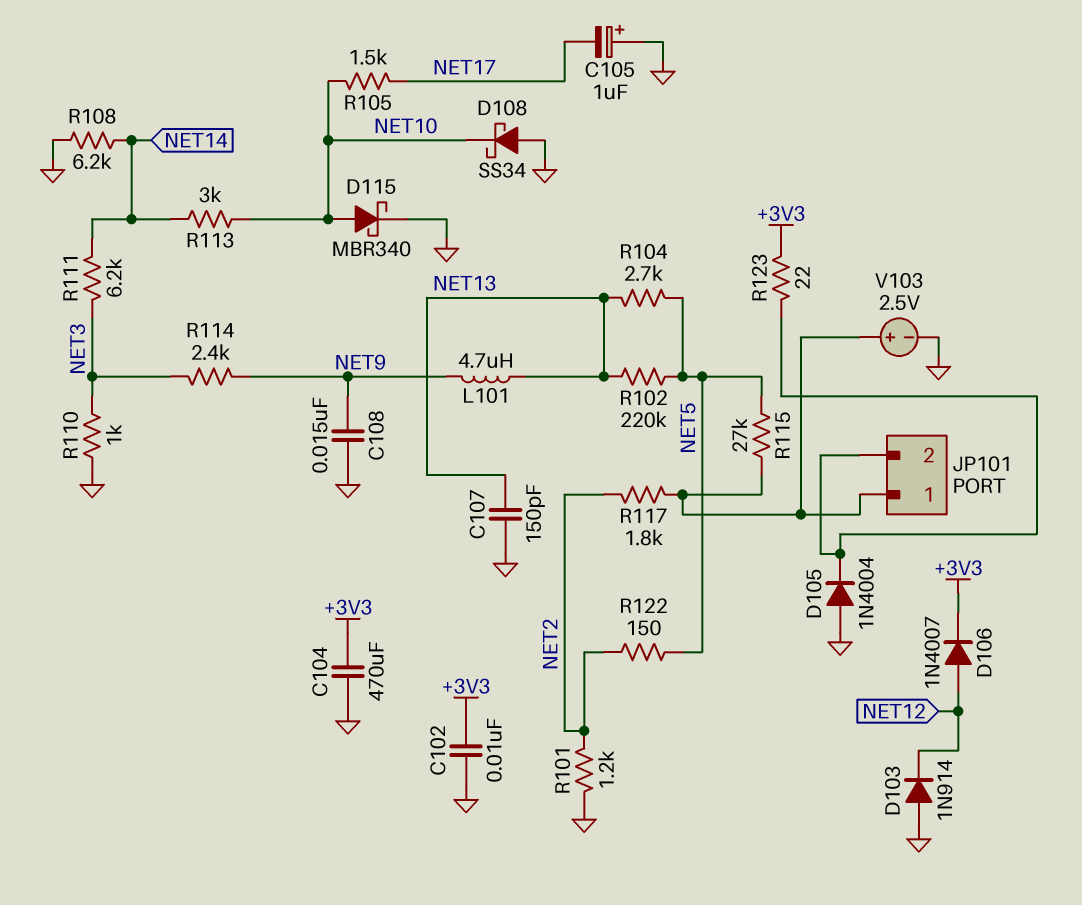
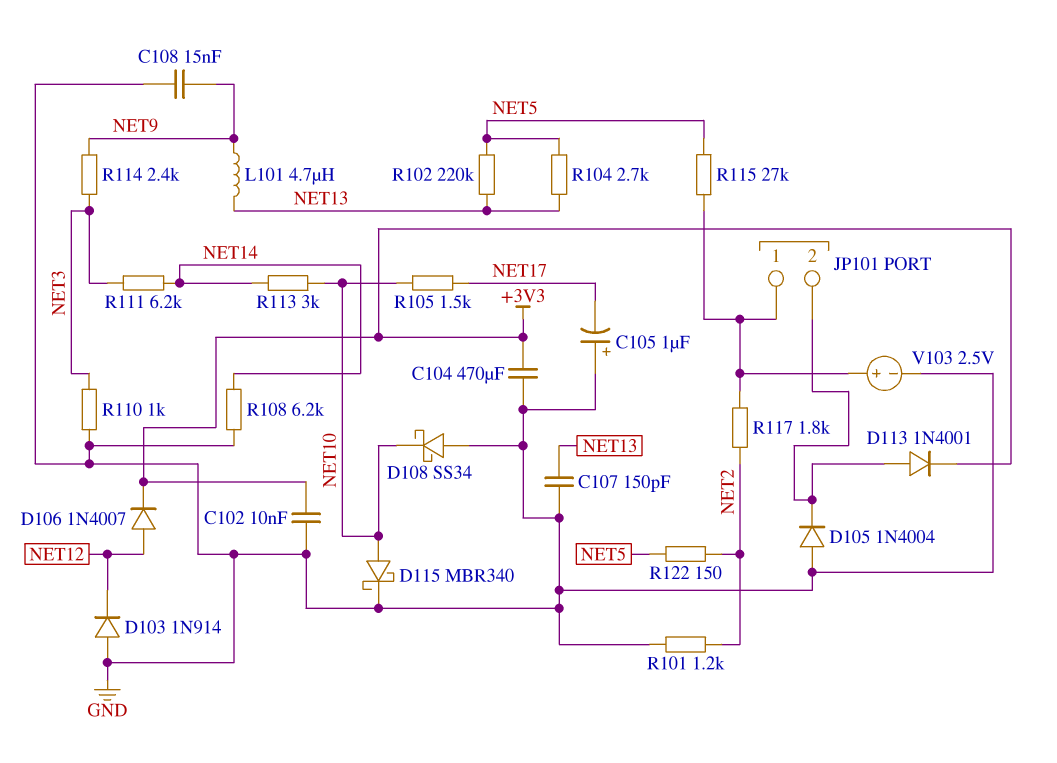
D113: none -> diode 1N4001 (A JP101/2, K +3V3)
R123: 22 (+3V3, JP101/2) -> none

